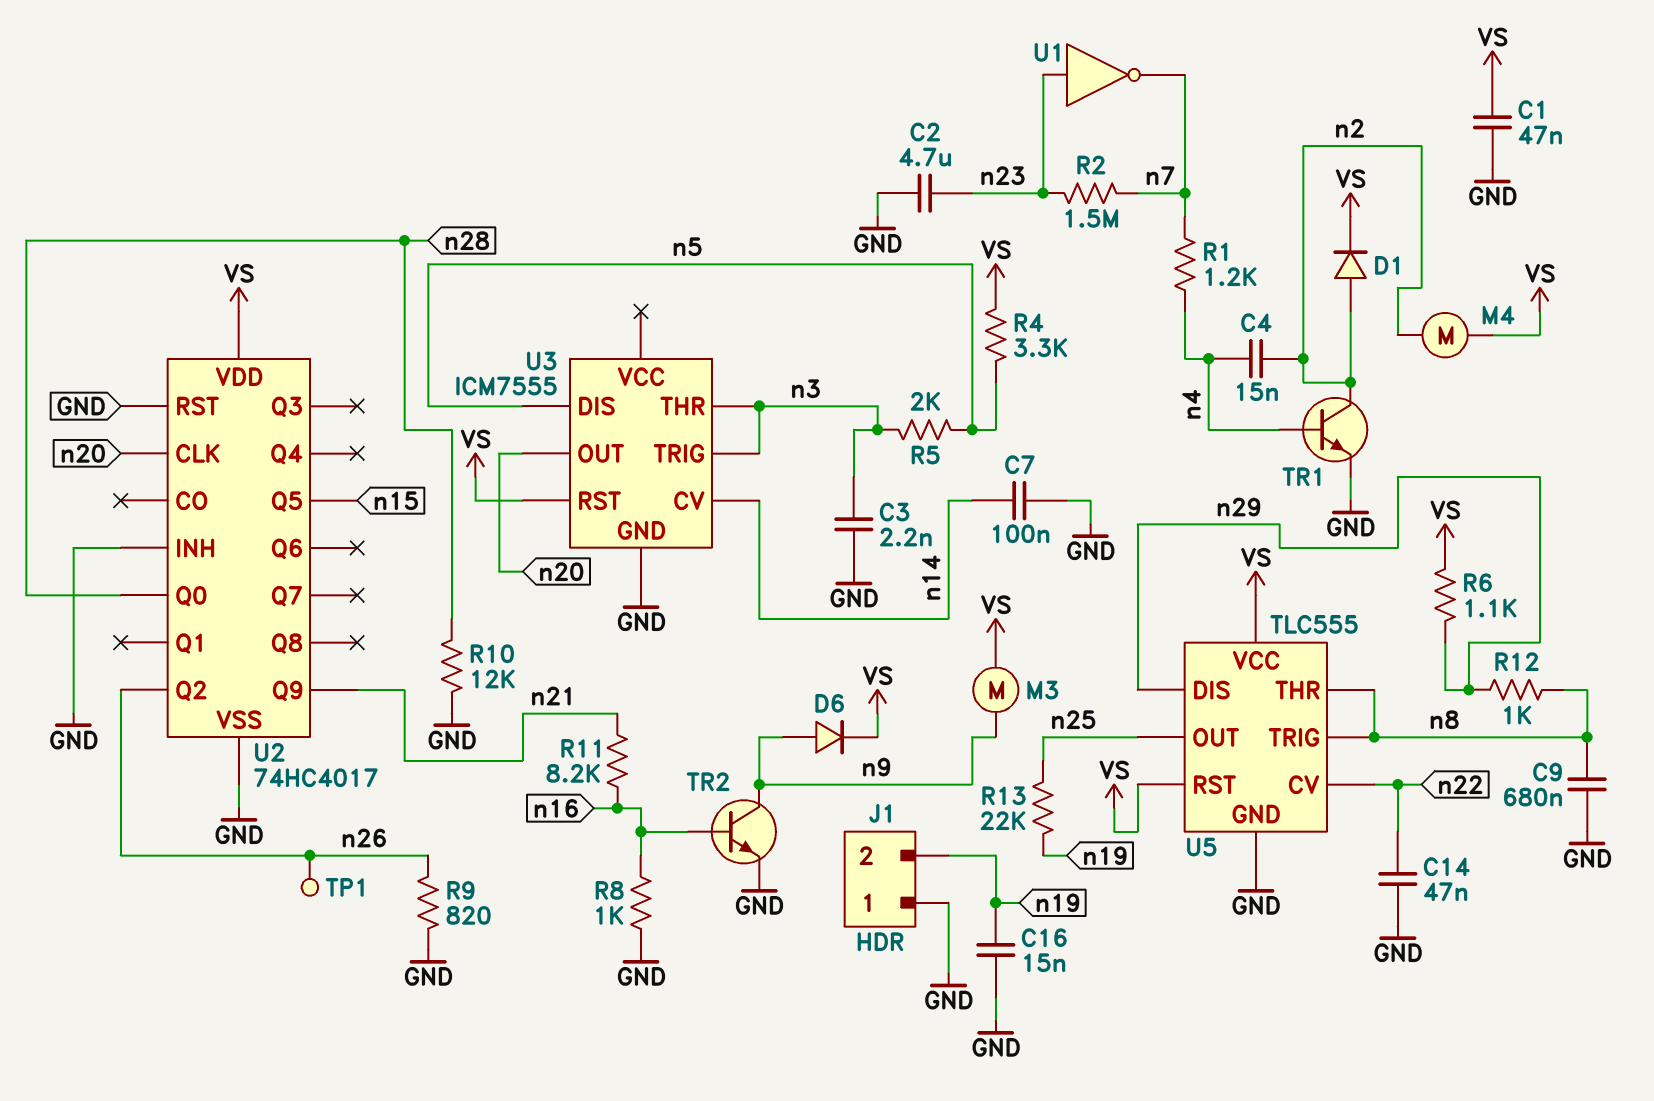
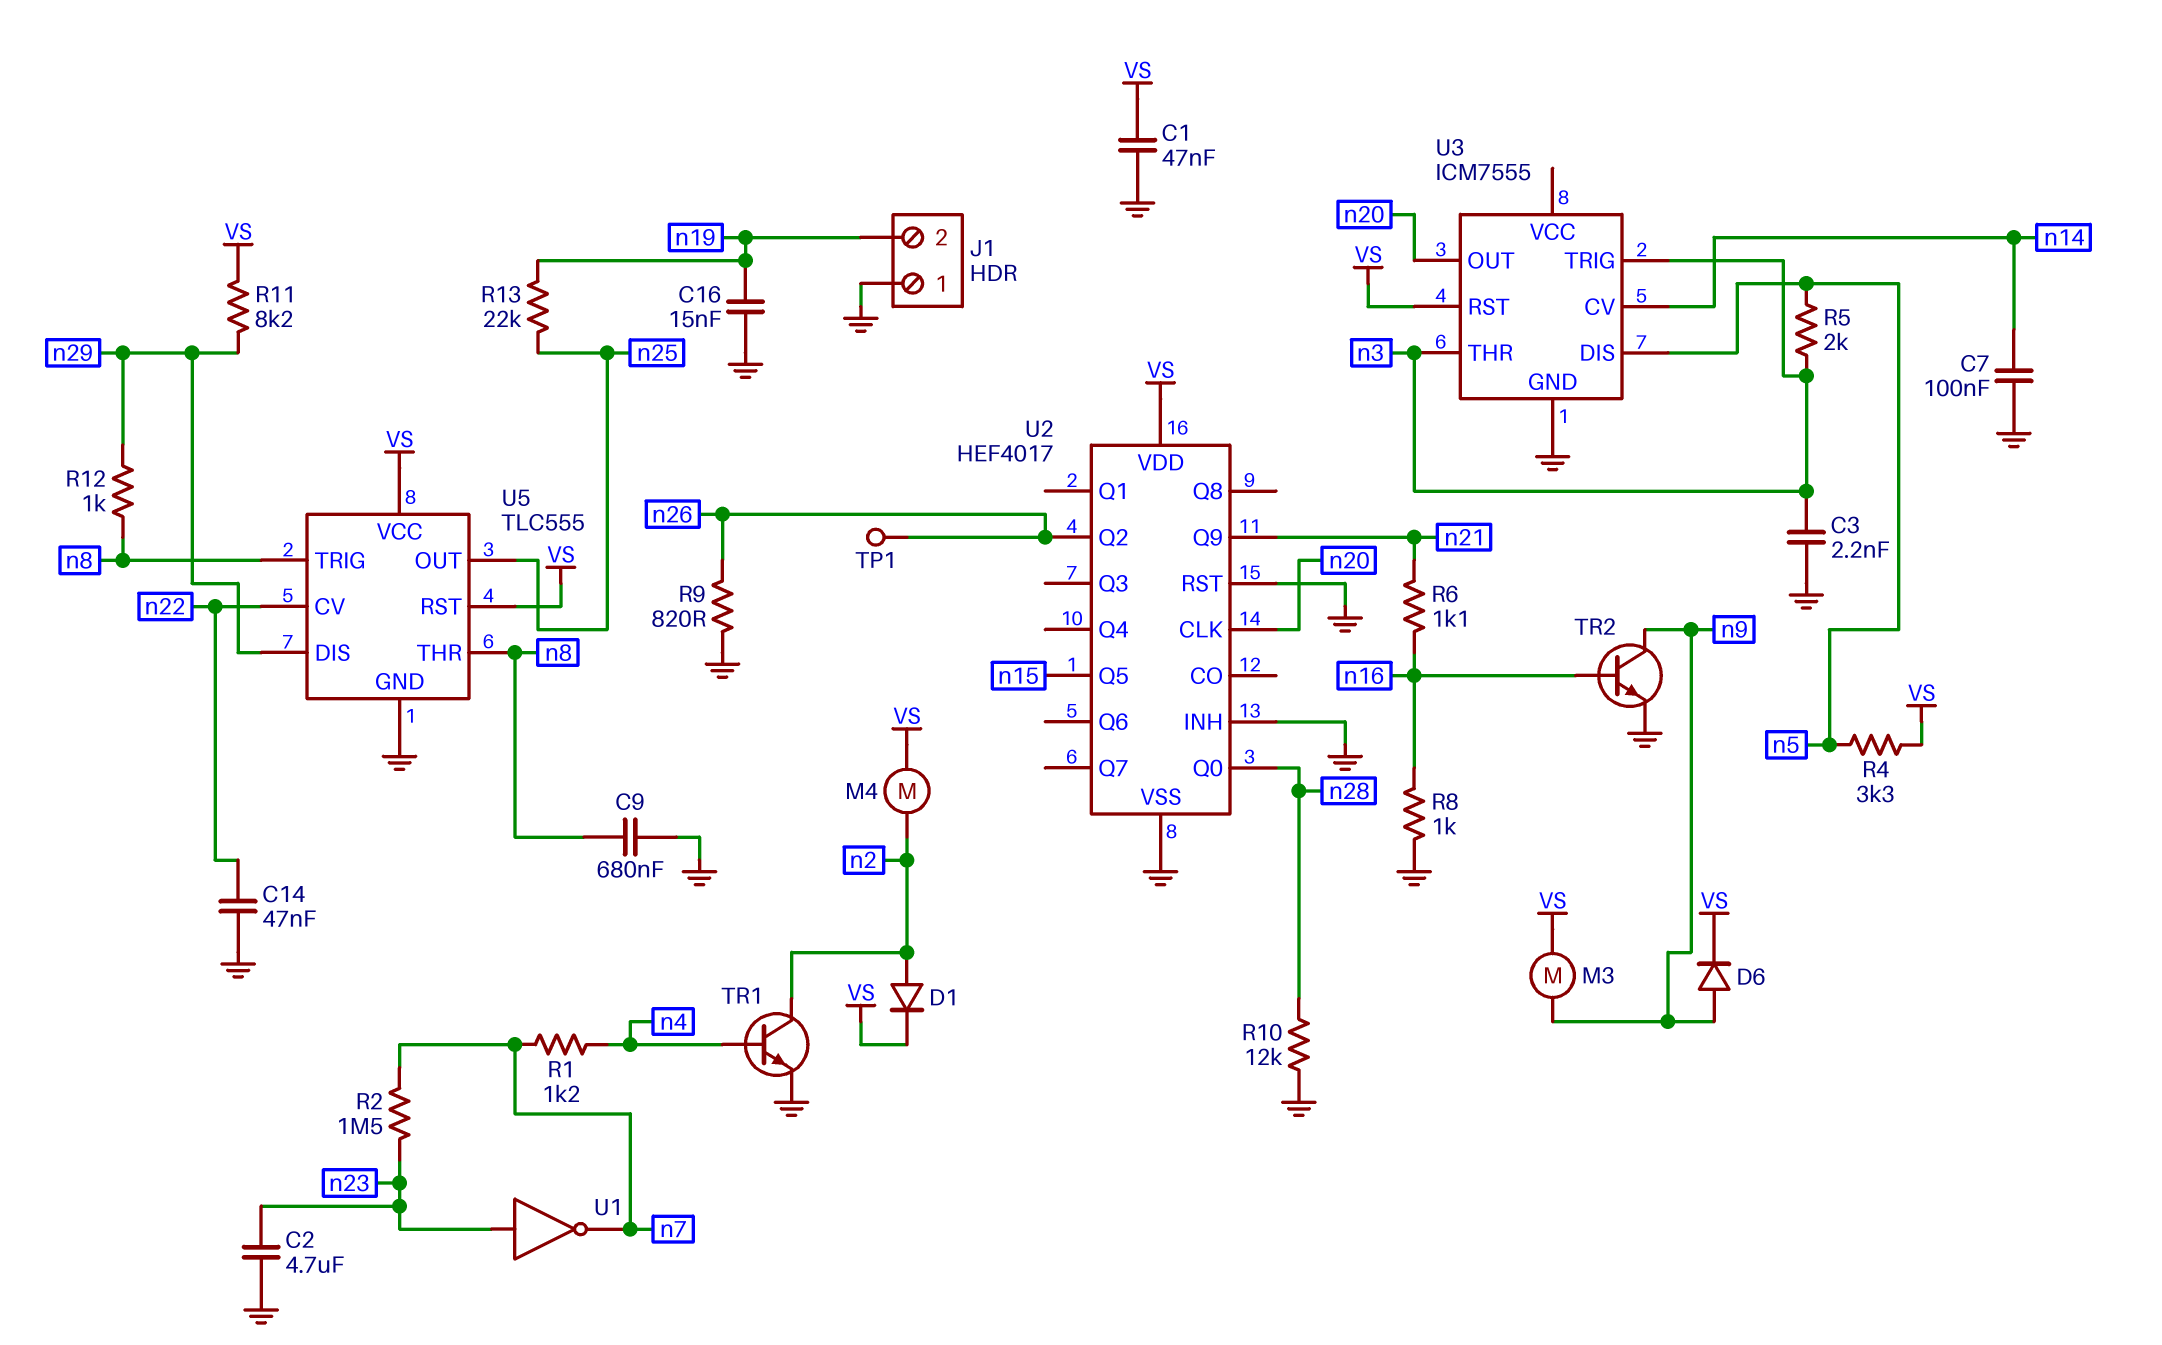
C4: 15nF (n2, n4) -> none
R6: 1.1k (VS, n29) -> 1.1k (n16, n21)
R11: 8.2k (n16, n21) -> 8.2k (VS, n29)
U2: 74HC4017 -> HEF4017

